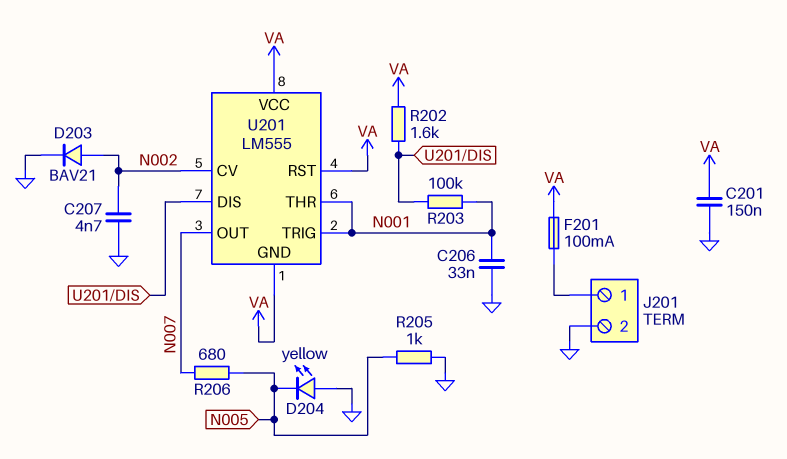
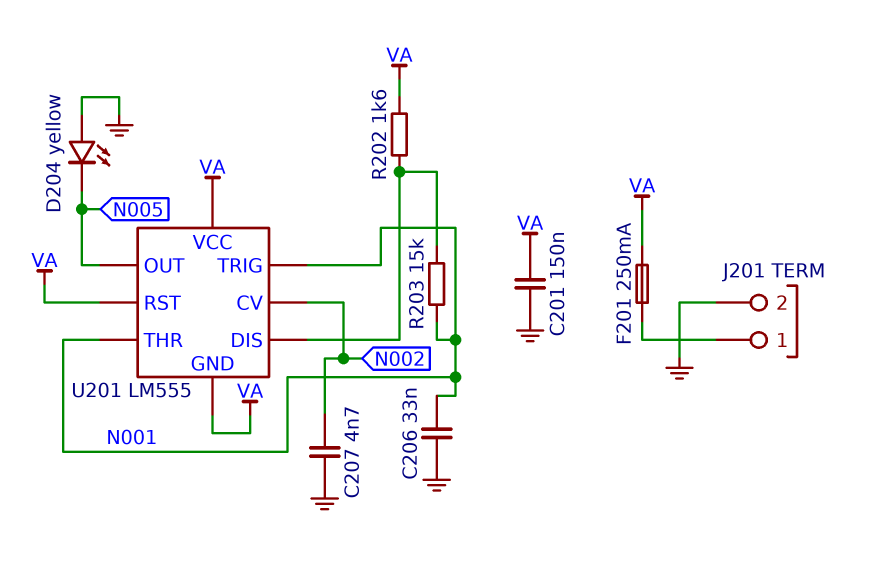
D203: diode BAV21 (A N002, K GND) -> none
F201: 100mA (J201/1, VA) -> 250mA (J201/1, VA)
R203: 100k (N001, U201/DIS) -> 15k (N001, U201/DIS)
R205: 1k (GND, N005) -> none
R206: 680 (N005, N007) -> none
U201 pin OUT: N007 -> N005

